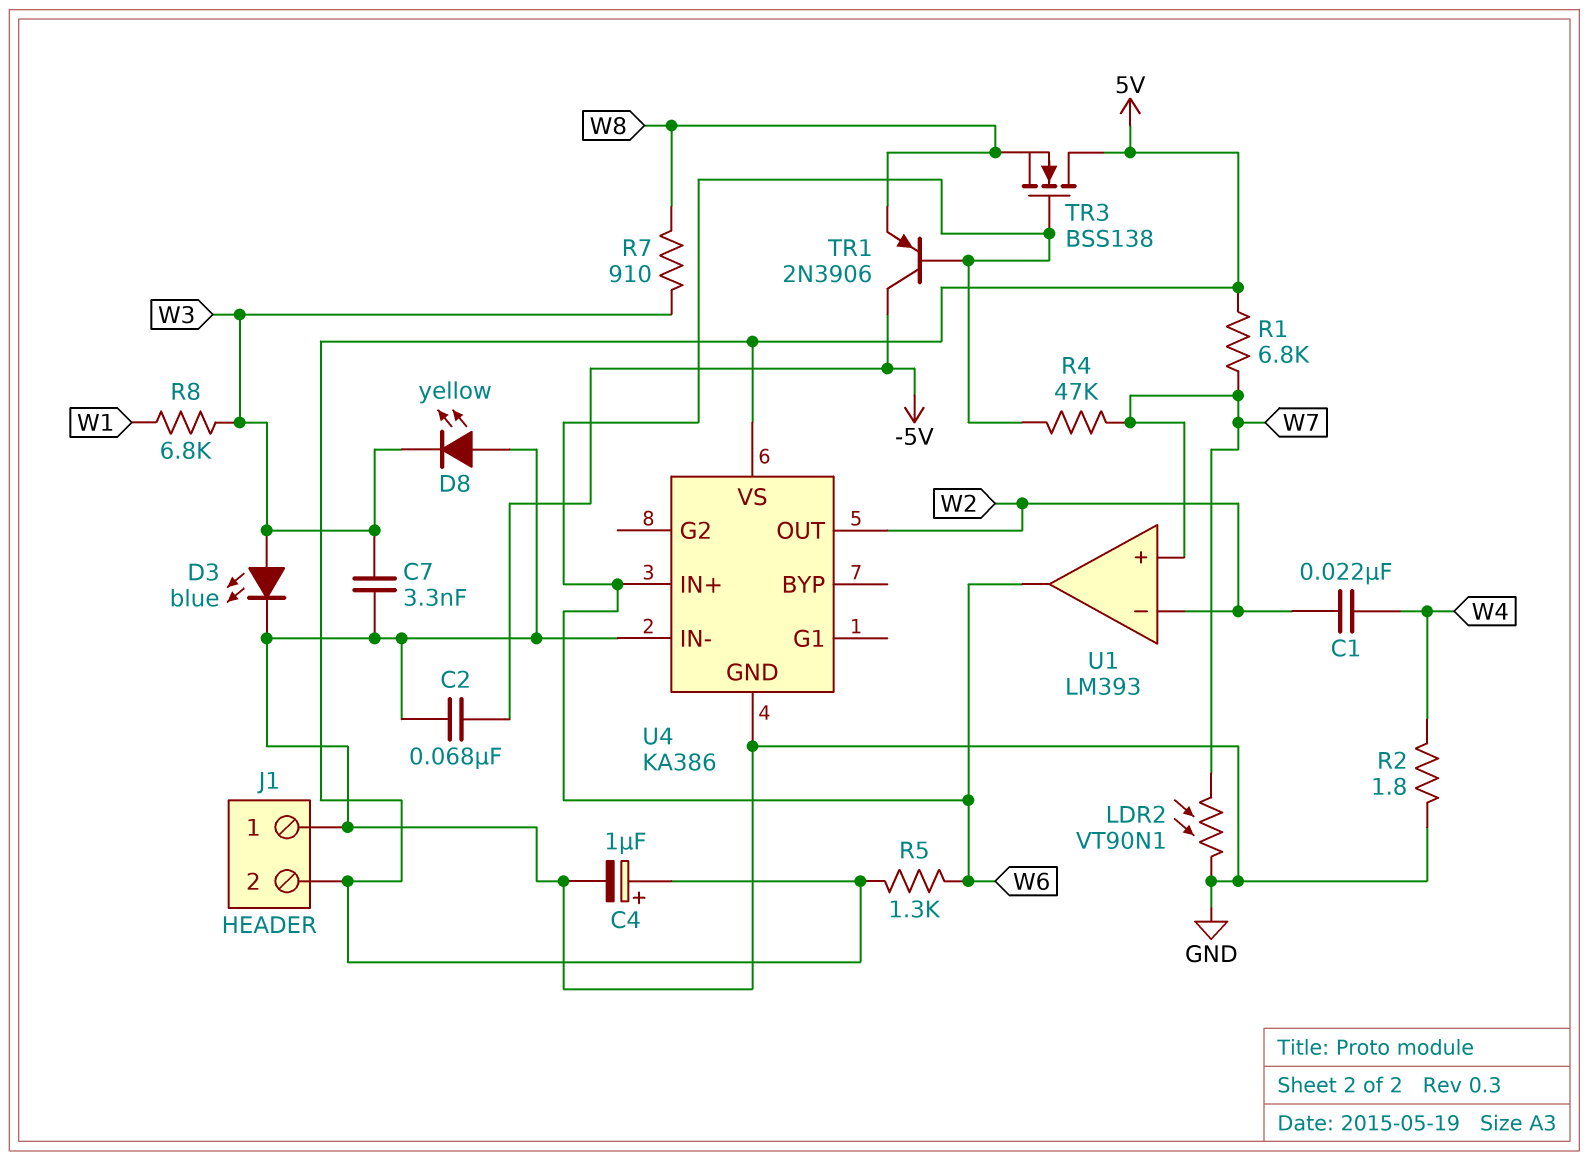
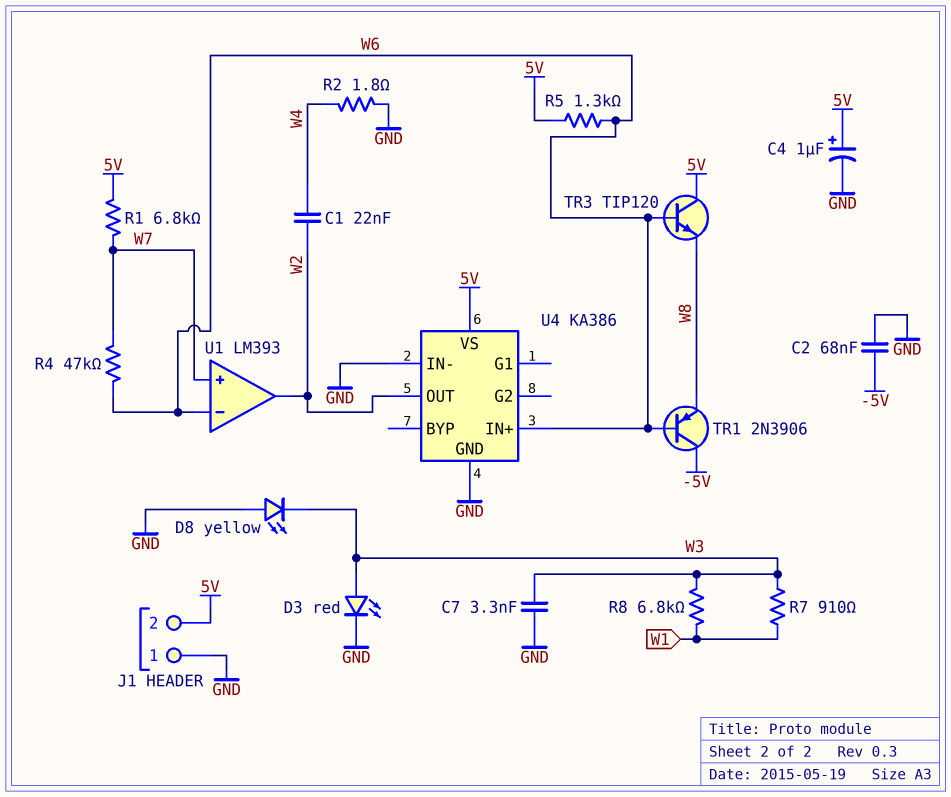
D3: LED blue (A W3, K GND) -> LED red (A W3, K GND)
LDR2: VT90N1 (GND, W7) -> none
R7: 910 (W3, W8) -> 910 (W1, W3)
TR3: NMOS BSS138 (G W6, D 5V, S W8) -> NPN TIP120 (B W6, C 5V, E W8)
U1 pin in-: W2 -> W6
U1 pin out: W6 -> W2

